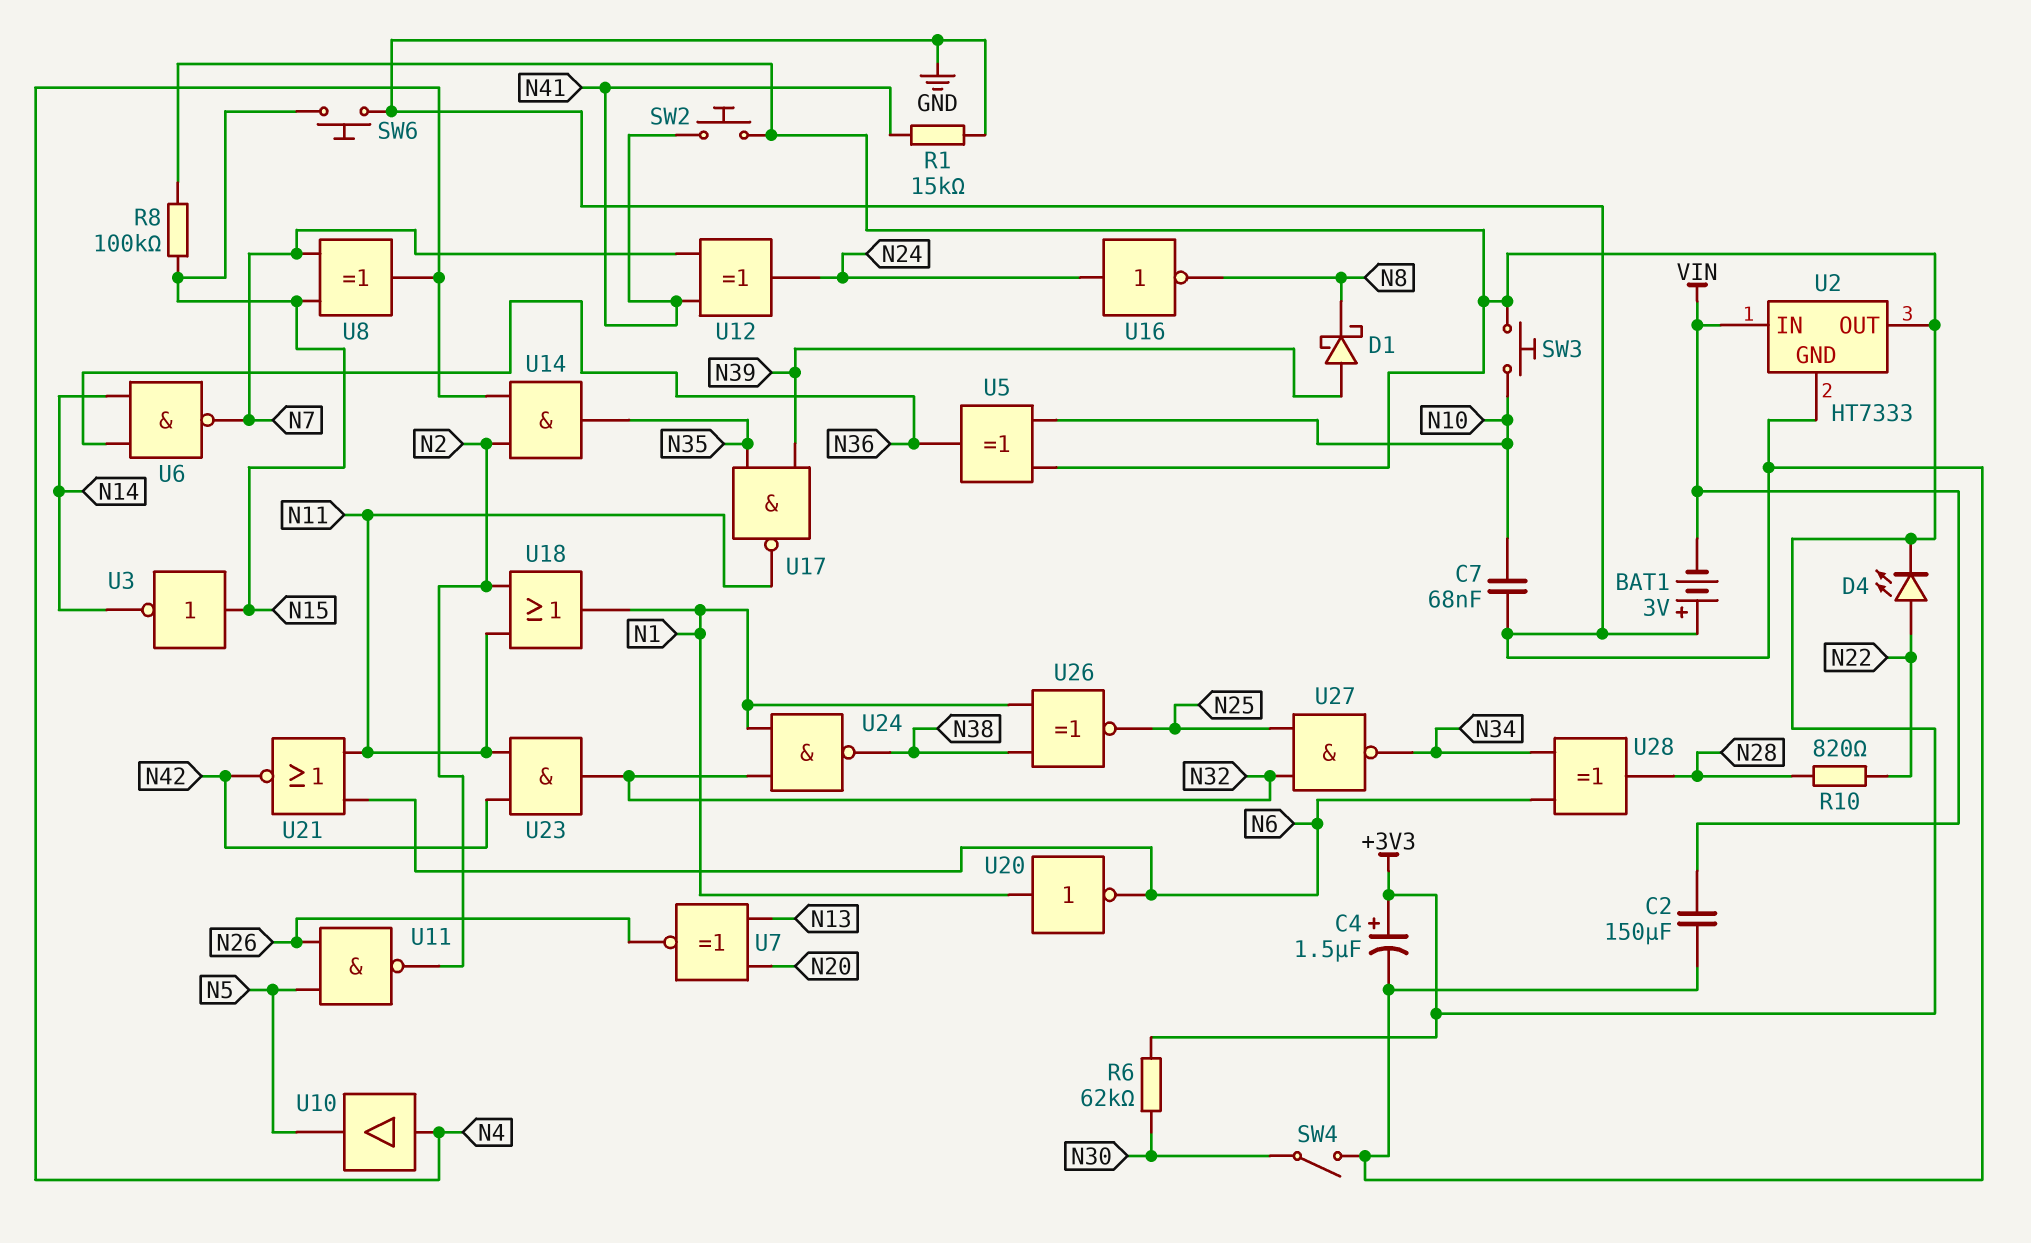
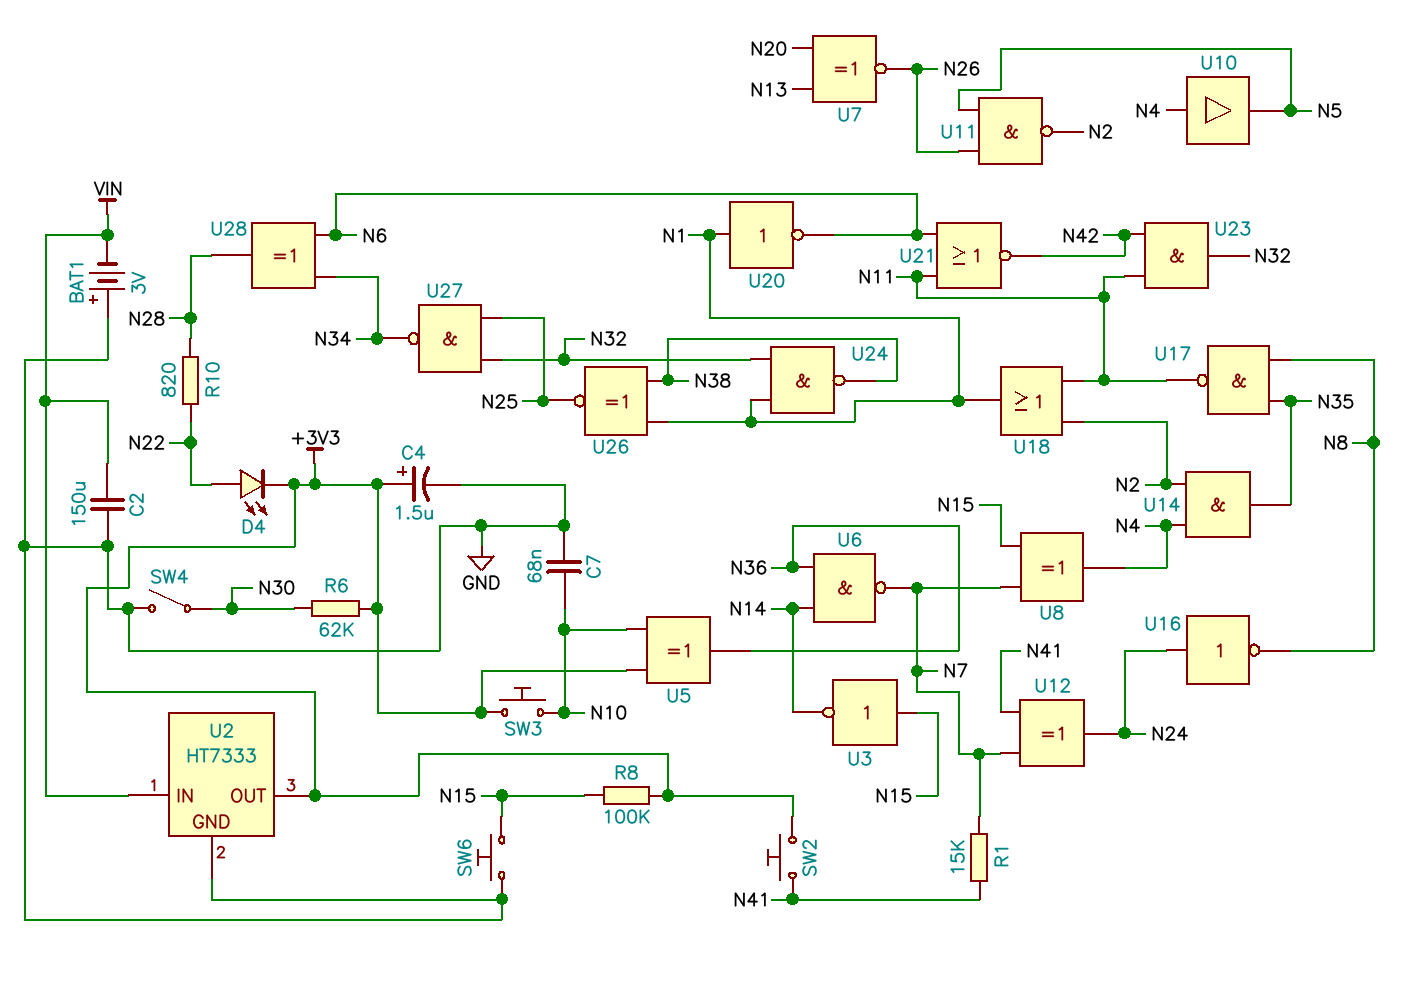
D1: schottky (A N39, K N8) -> none
R1: 15k (GND, N41) -> 15k (N7, N41)
U17: NAND (in N35, in N39, out N11) -> NAND (in N8, in N35, out N11)

